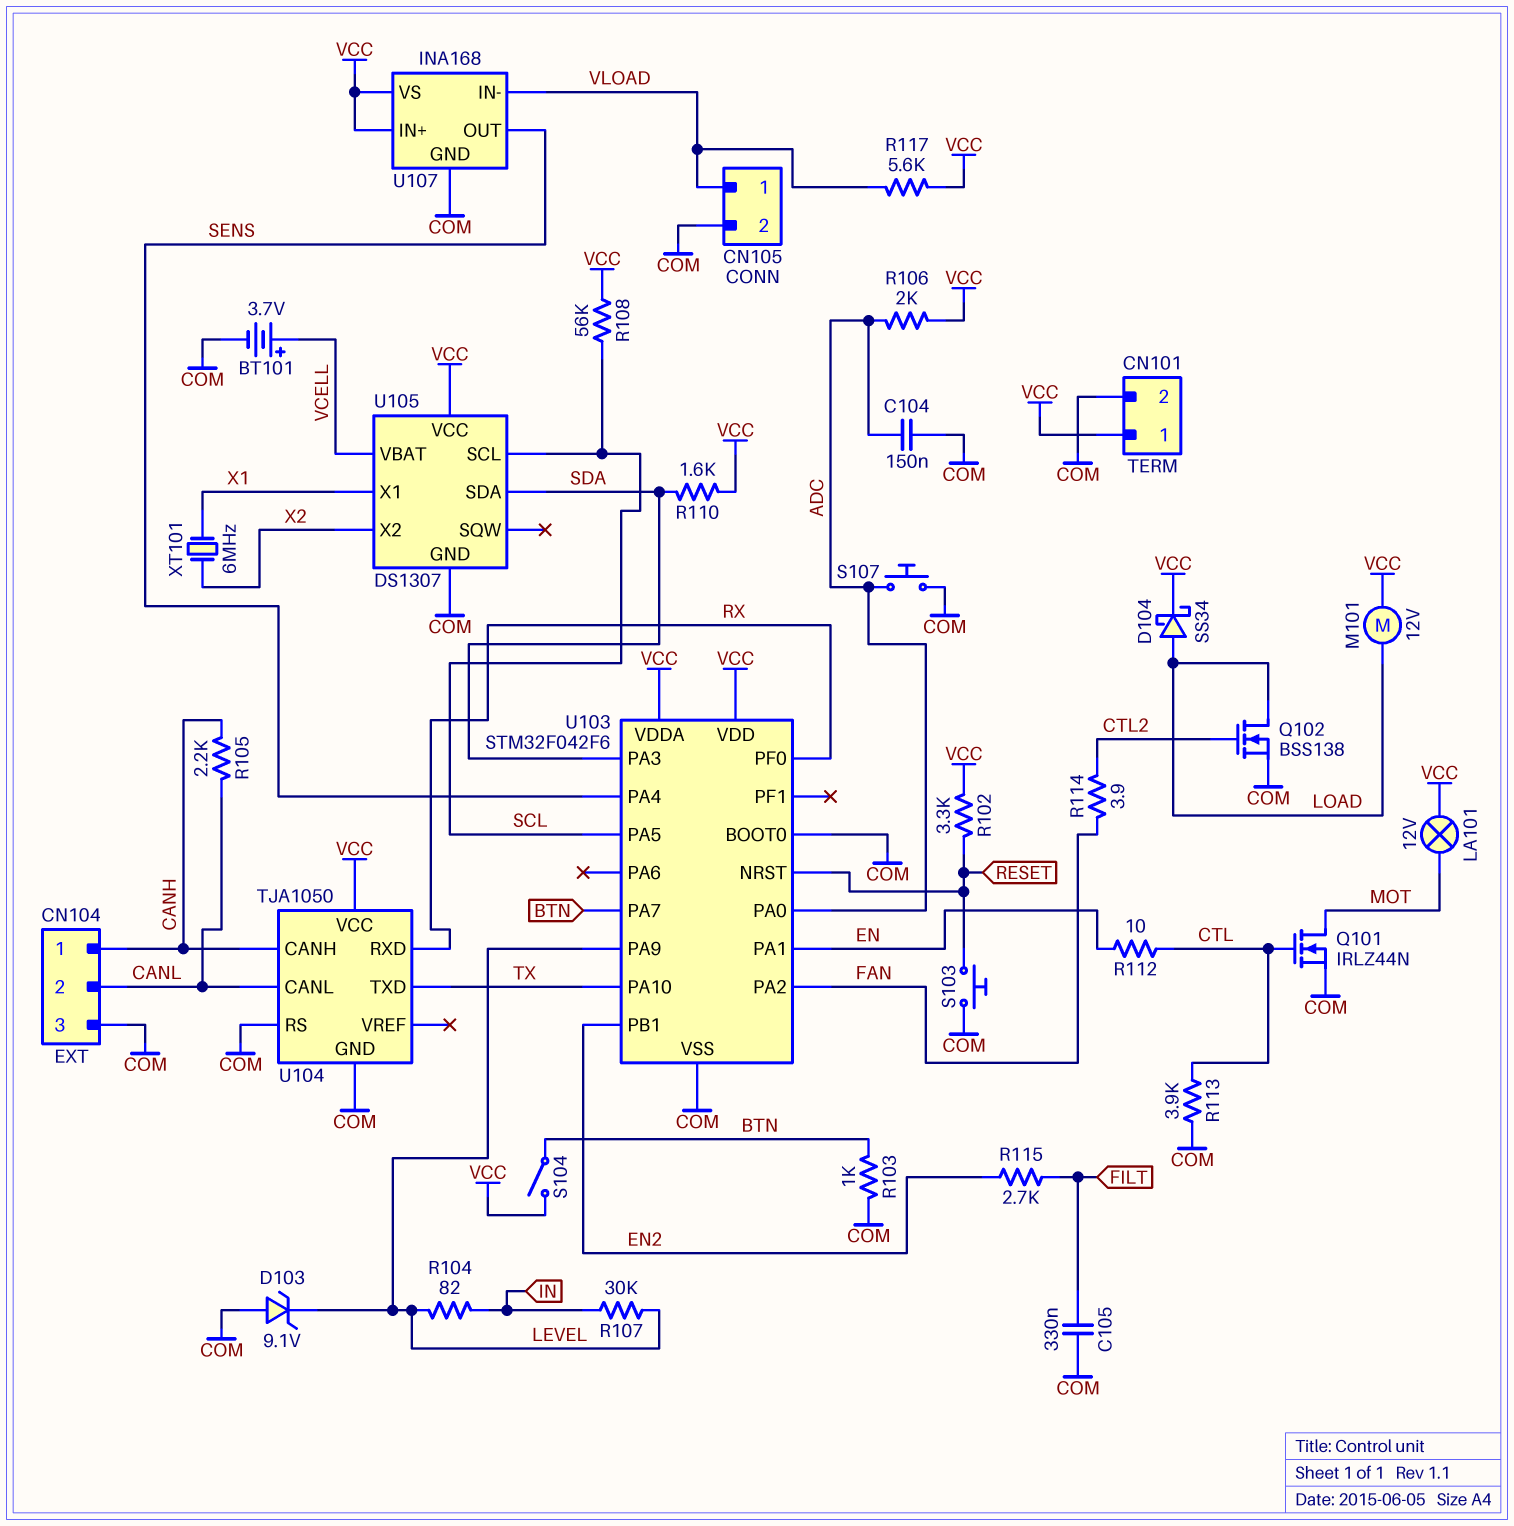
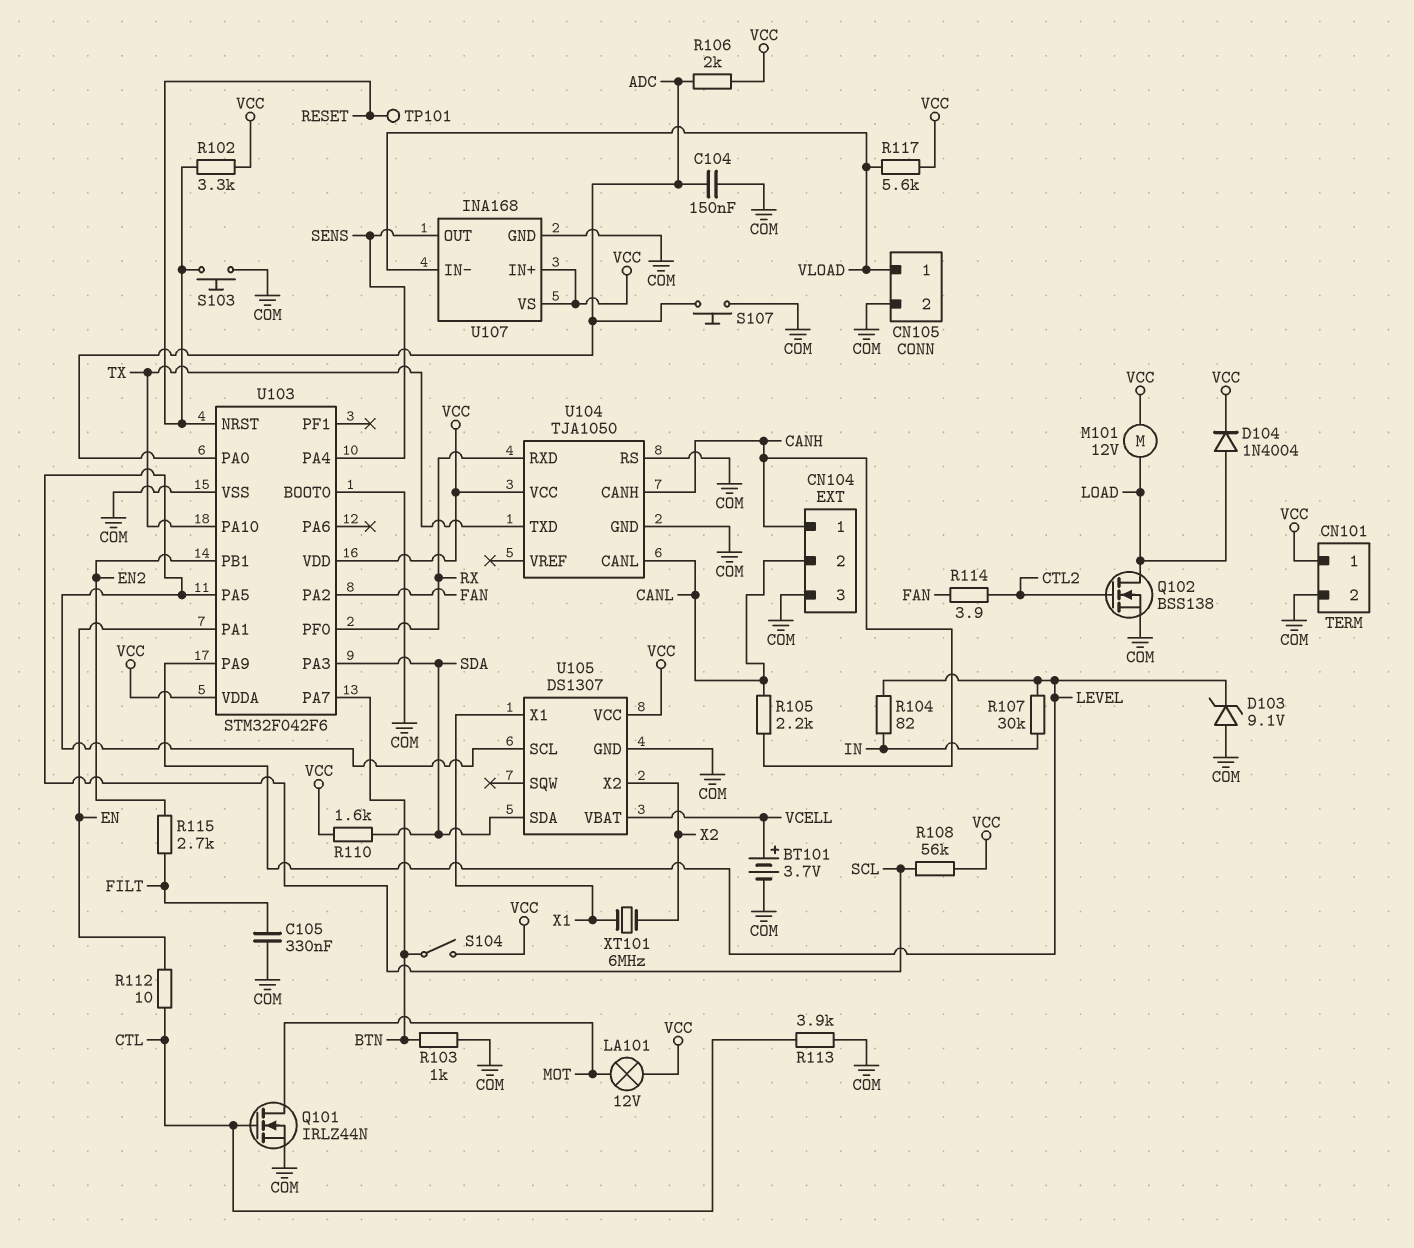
D104: schottky SS34 (A LOAD, K VCC) -> diode 1N4004 (A LOAD, K VCC)
TP101: none -> test point (RESET)

